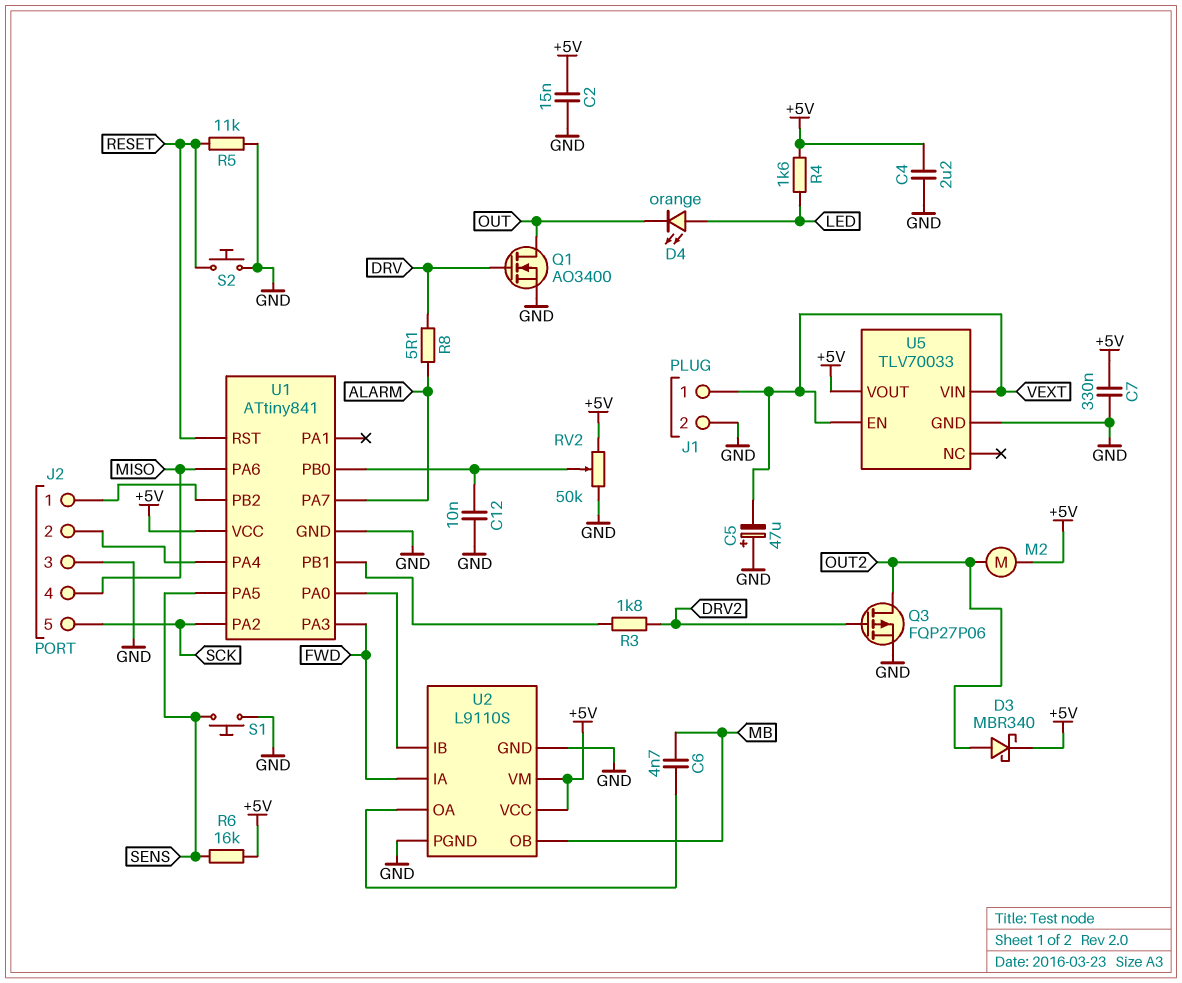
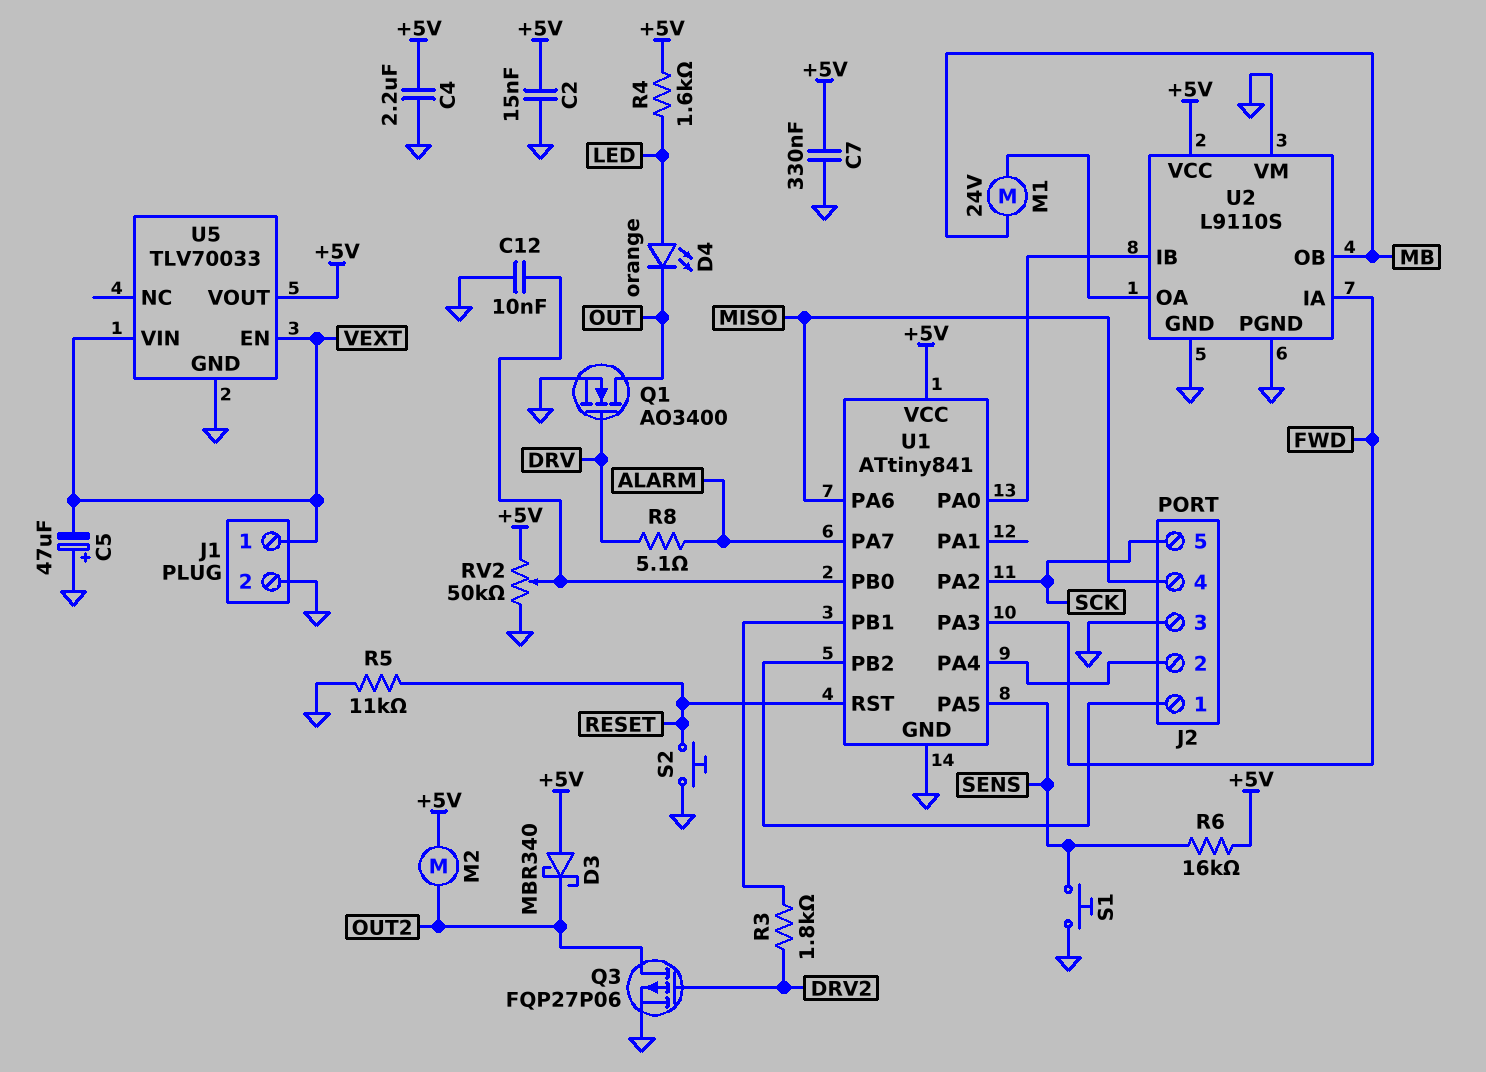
C6: 4.7nF (MB, U2/OA) -> none
D3: schottky MBR340 (A OUT2, K +5V) -> schottky MBR340 (A +5V, K OUT2)
M1: none -> motor 24V (MB, U2/OA)
U2 pin VM: +5V -> GND

